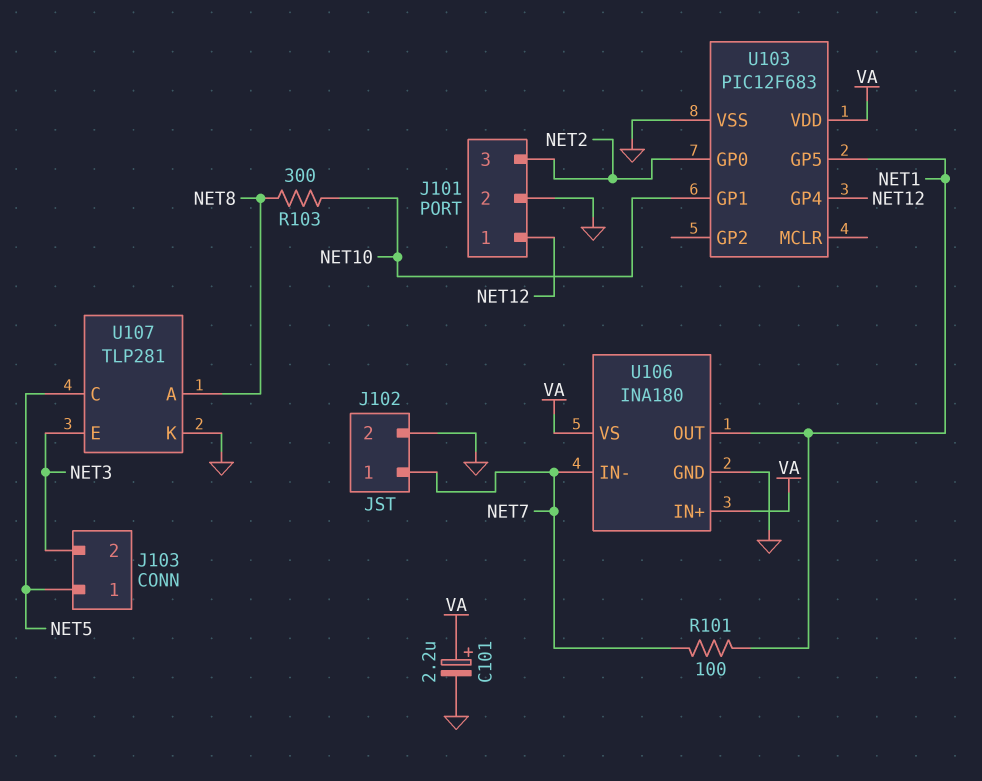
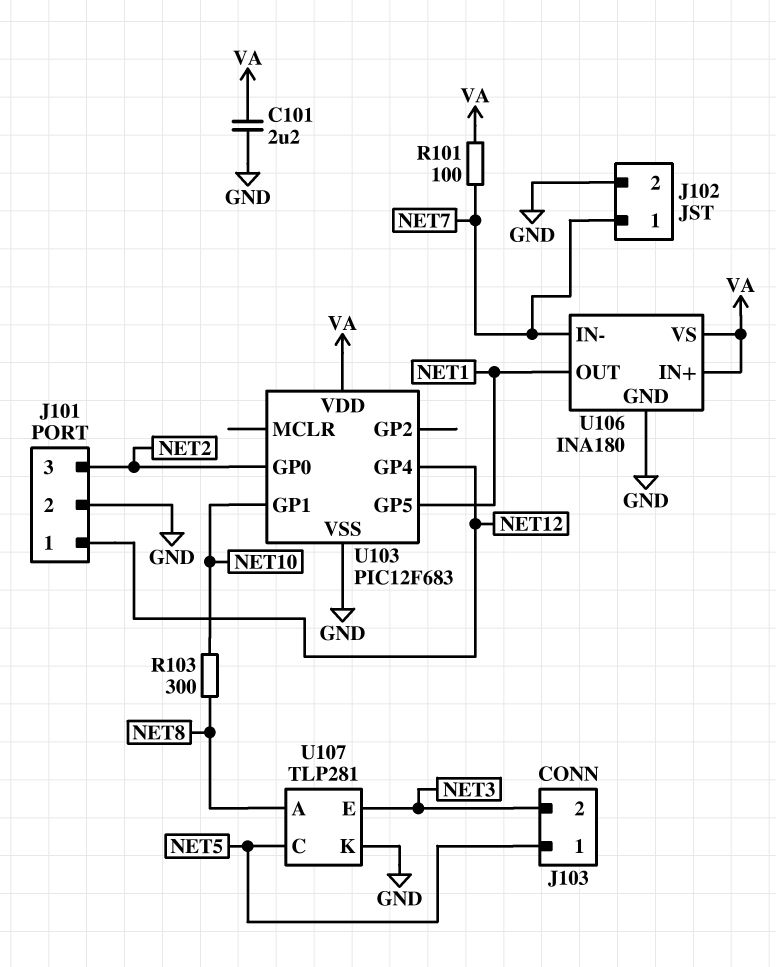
C101: 2.2uF (plus VA, minus GND) -> 2.2uF (GND, VA)
R101: 100 (NET1, NET7) -> 100 (NET7, VA)

